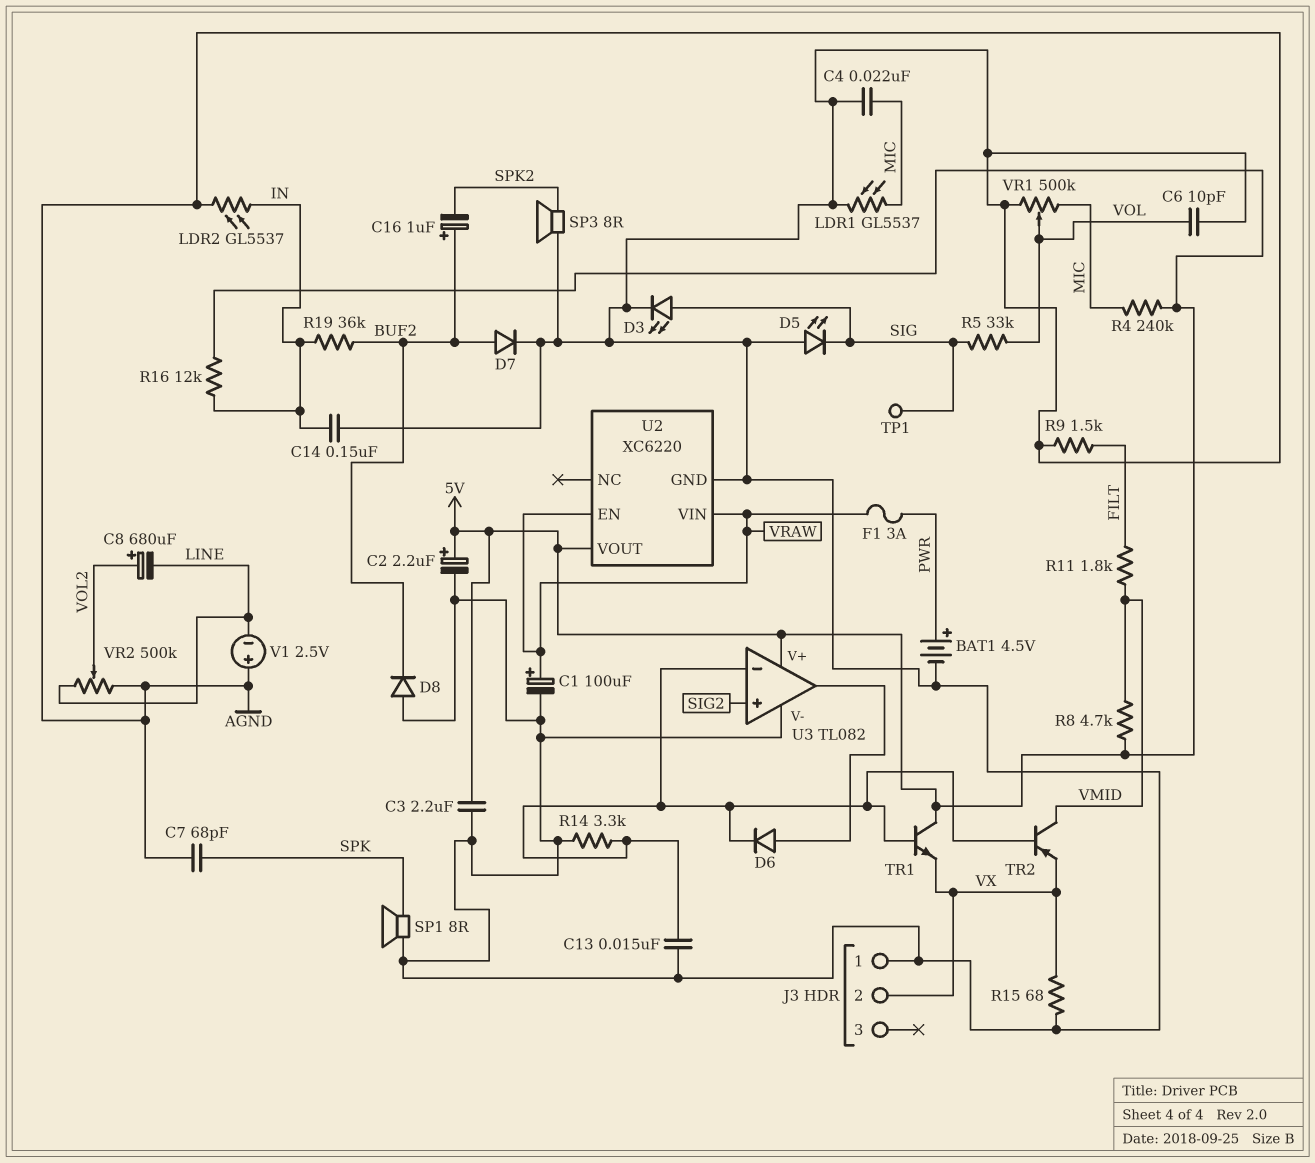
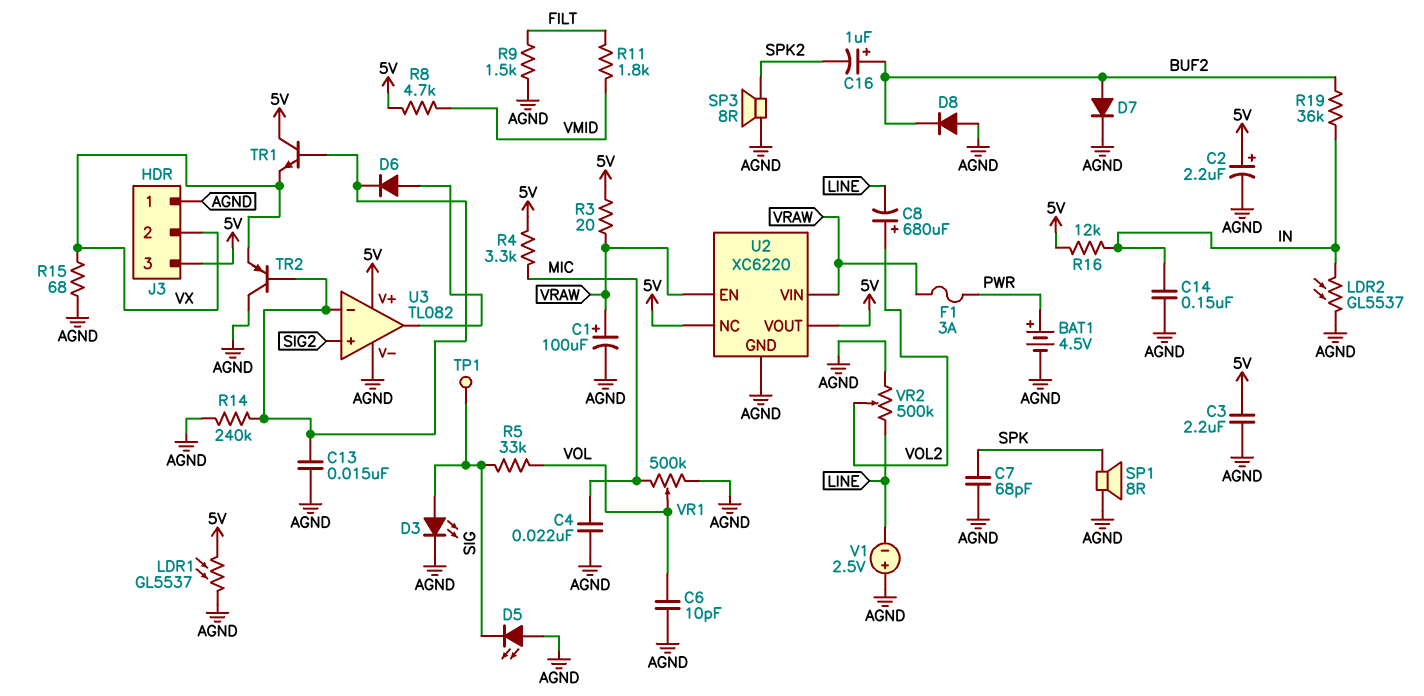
J3 pin 3: none -> 5V
LDR1: GL5537 (AGND, MIC) -> GL5537 (5V, AGND)
R3: none -> 20 (5V, VRAW)
R4: 240k (5V, MIC) -> 3.3k (5V, MIC)
R14: 3.3k (AGND, U3/in-) -> 240k (AGND, U3/in-)
TR2: PNP (B U3/in-, C VMID, E VX) -> PNP (B U3/in-, C AGND, E VX)
U2 pin NC: none -> 5V

